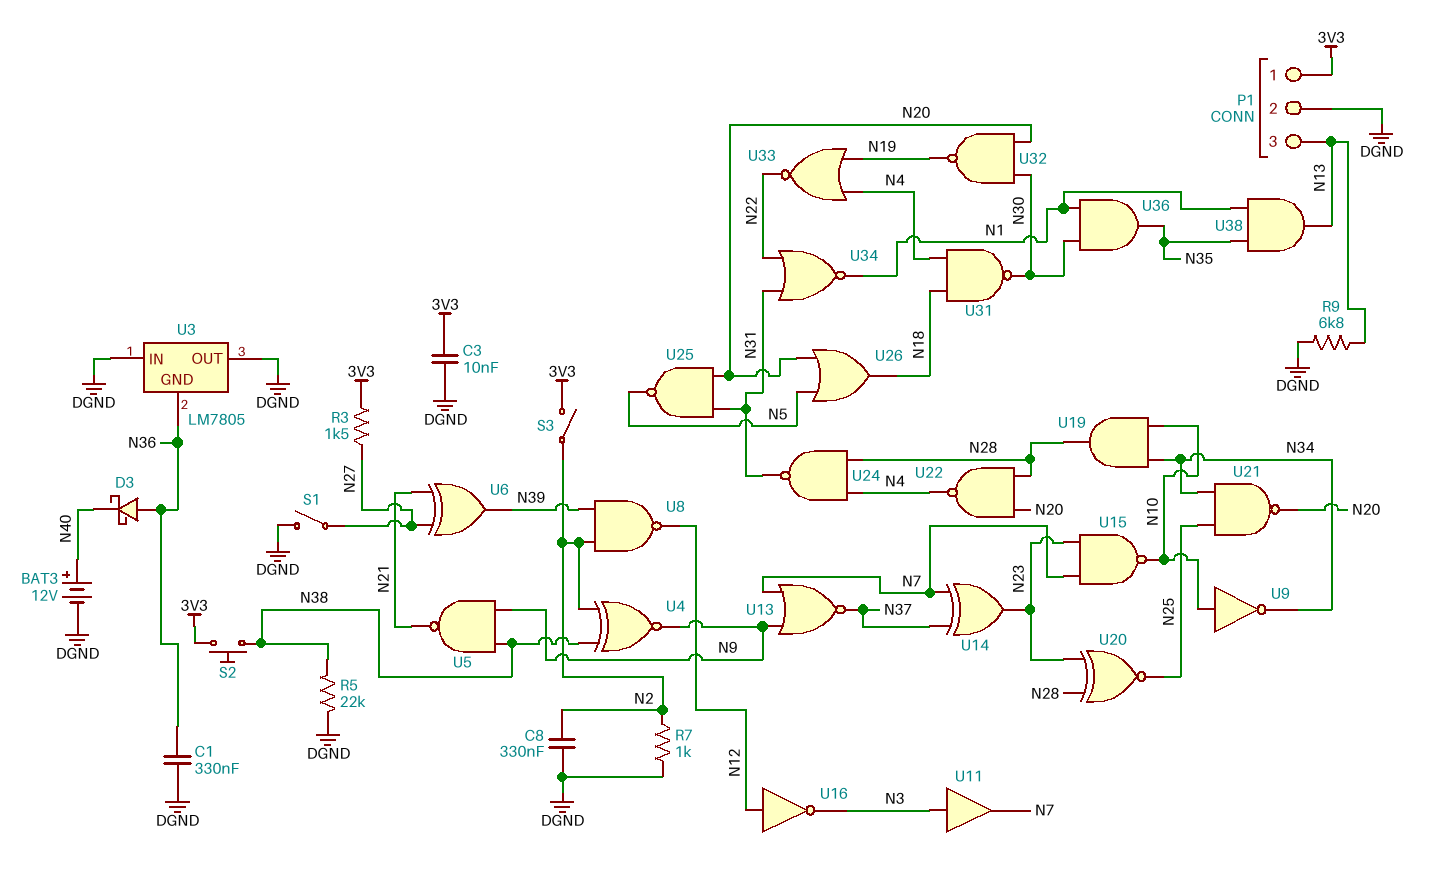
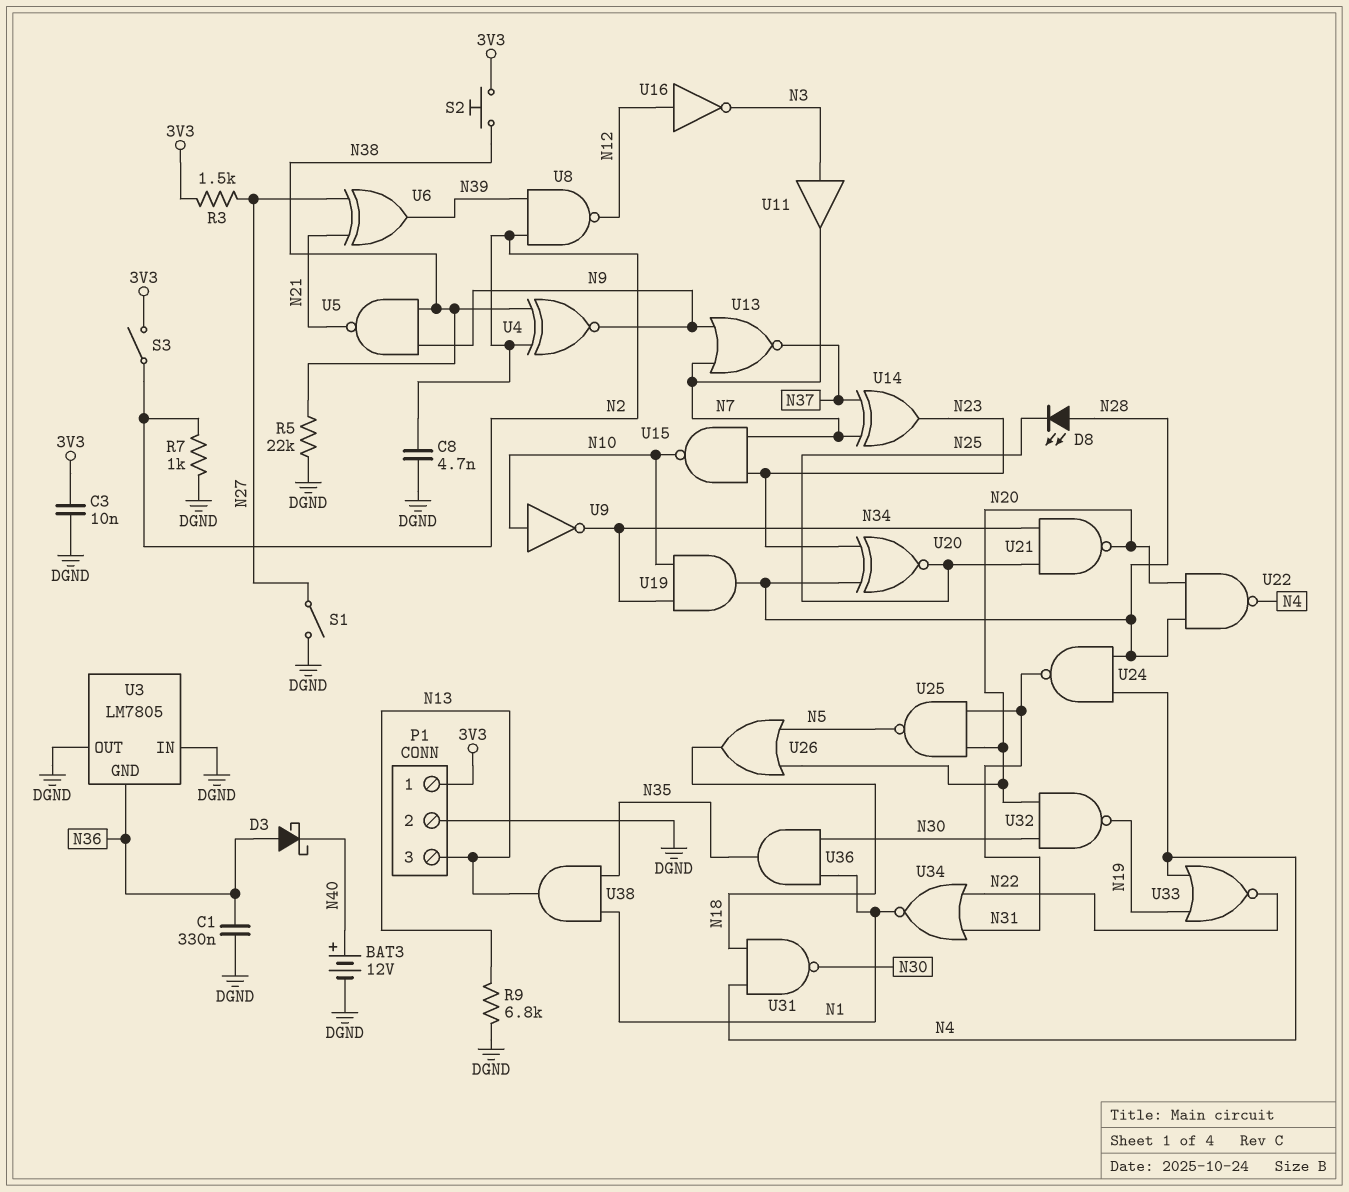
C8: 330nF (DGND, N2) -> 4.7nF (DGND, N2)
D8: none -> LED (A N28, K N25)

